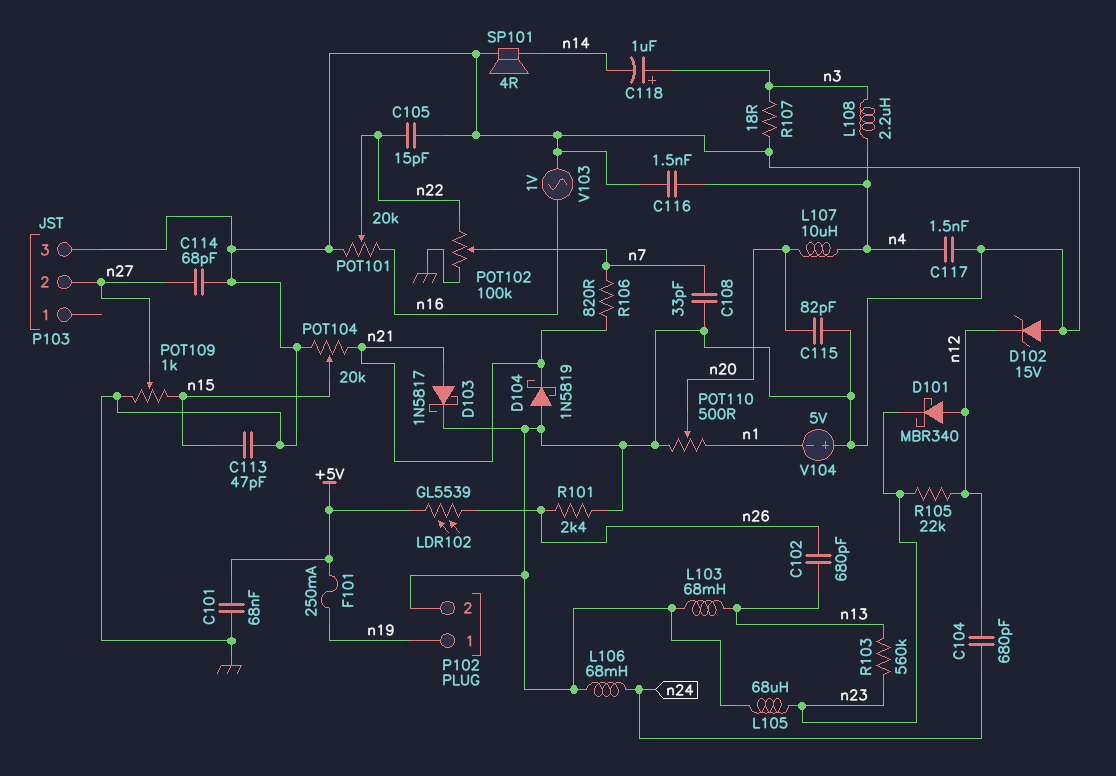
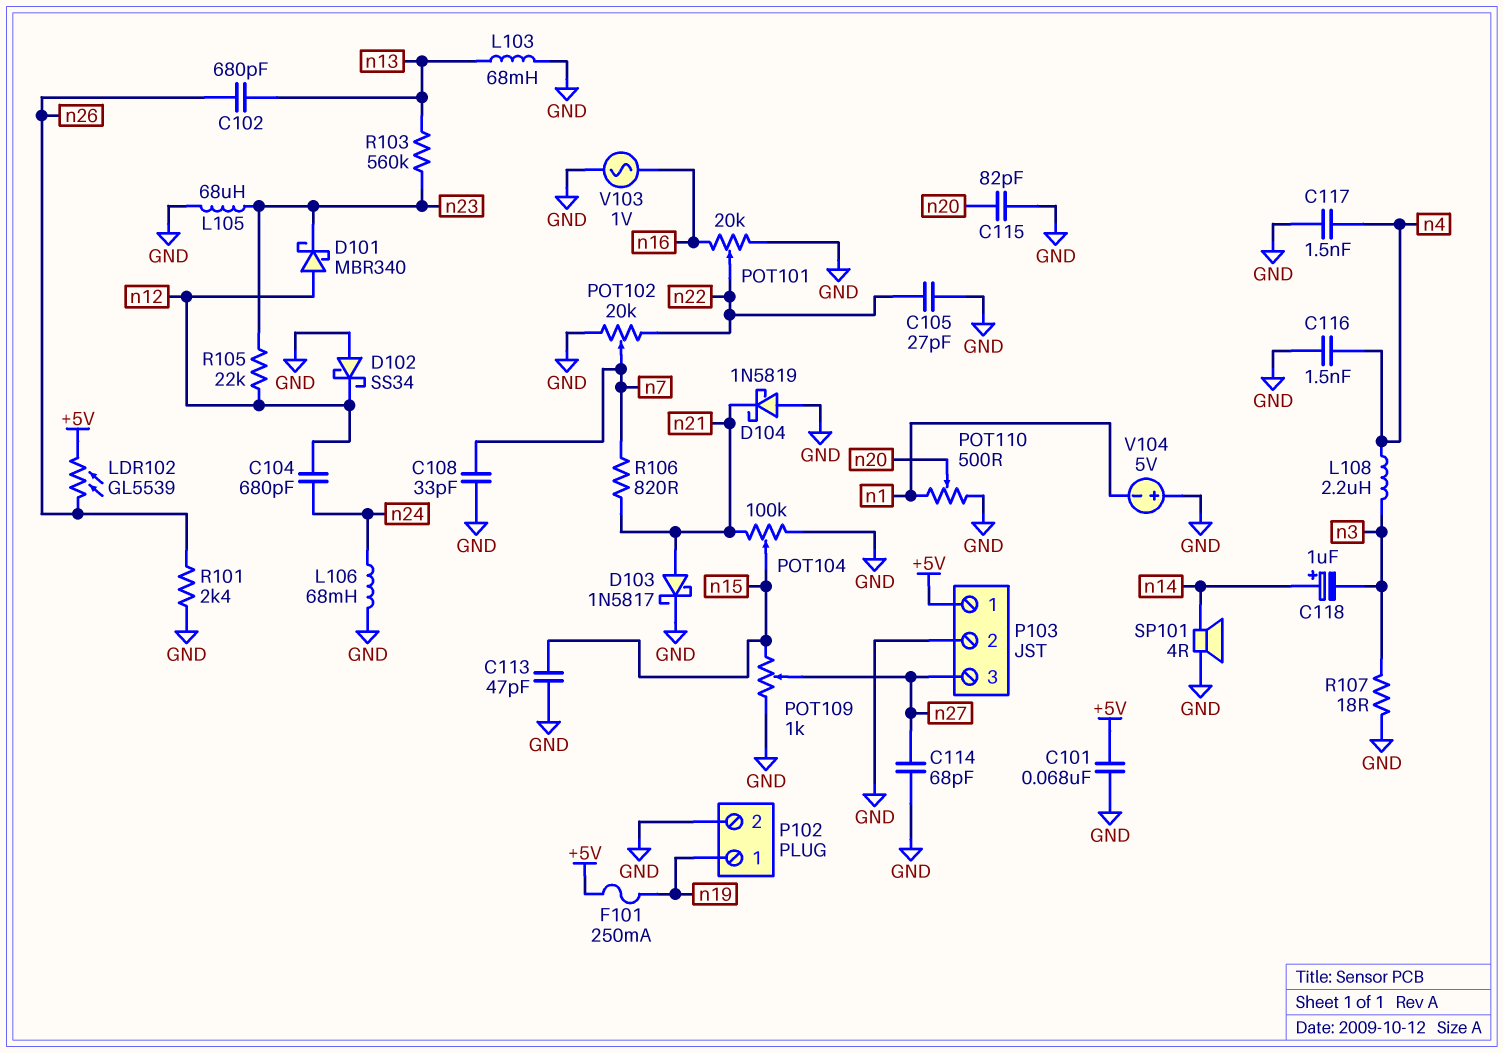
C105: 15pF (GND, n22) -> 27pF (GND, n22)
C118: 1uF (plus n3, minus n14) -> 1uF (plus n14, minus n3)
D102: zener 15V (A GND, K n12) -> schottky SS34 (A GND, K n12)
L107: 10uH (n4, n20) -> none
P103 pin 1: none -> +5V
P103 pin 2: n27 -> GND
P103 pin 3: GND -> n27
POT102: 100k (GND, n22, wiper n7) -> 20k (GND, n22, wiper n7)
POT104: 20k (GND, n21, wiper n15) -> 100k (GND, n21, wiper n15)

